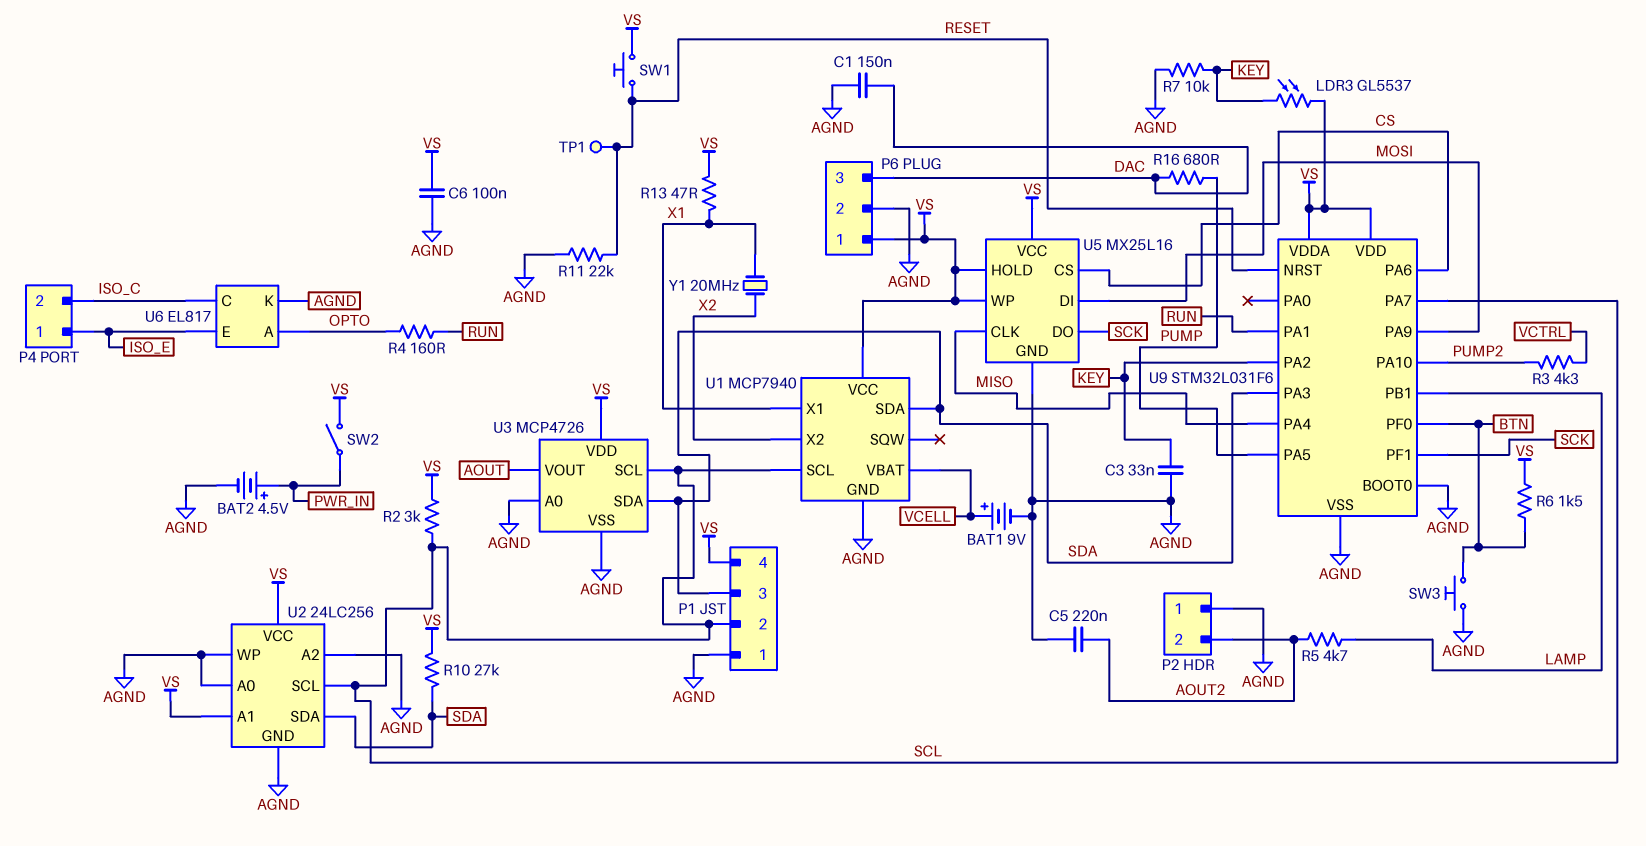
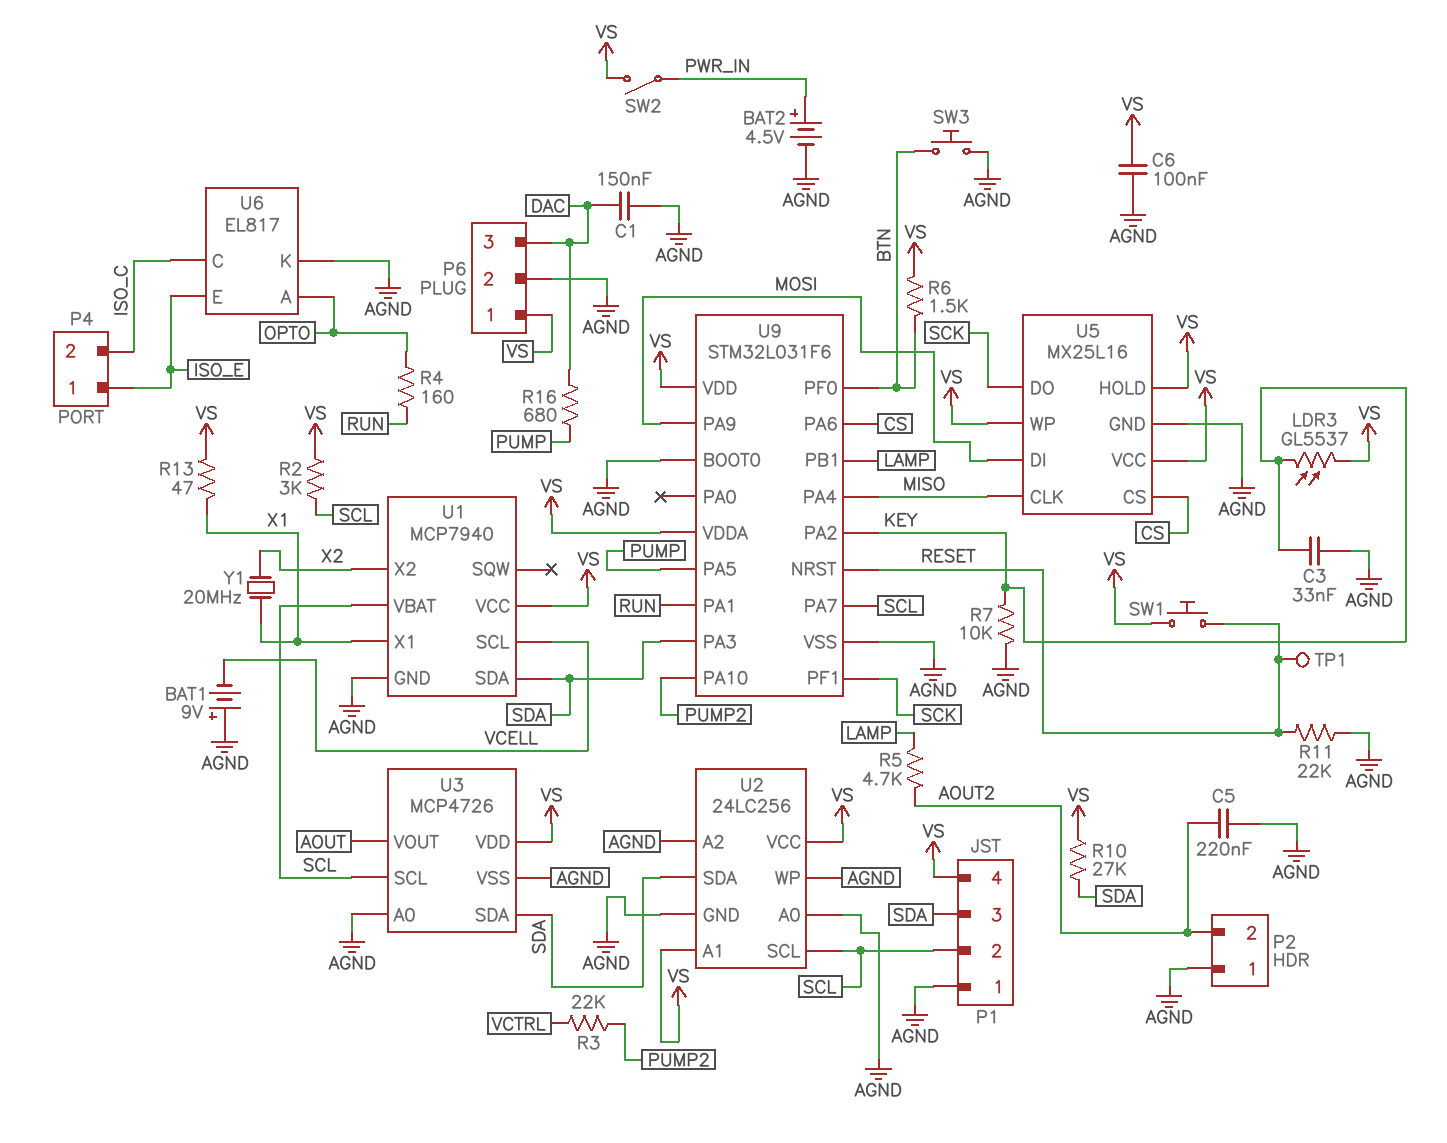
BAT1: 9V (plus VCELL, minus AGND) -> 9V (plus AGND, minus VCELL)
R3: 4.3k (PUMP2, VCTRL) -> 22k (PUMP2, VCTRL)
U1 pin SCL: SCL -> VCELL
U1 pin VBAT: VCELL -> SCL

